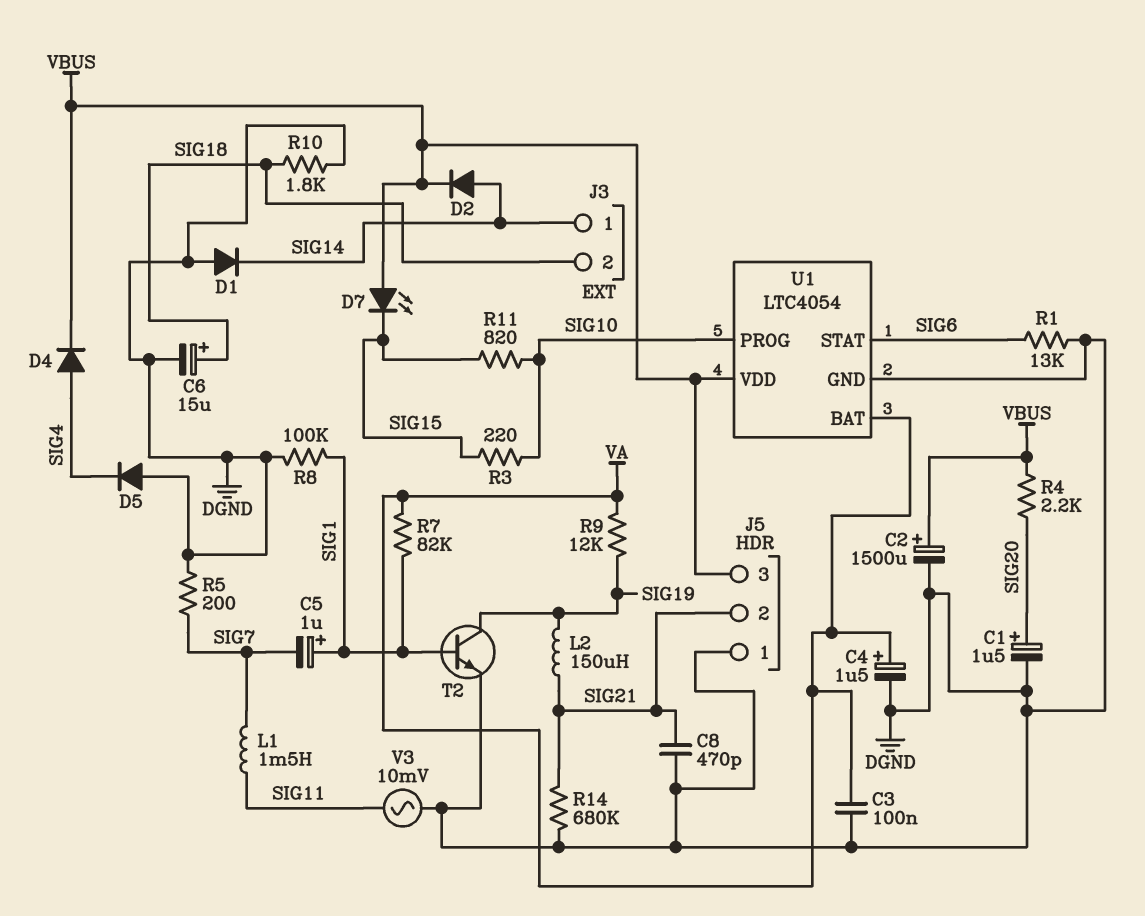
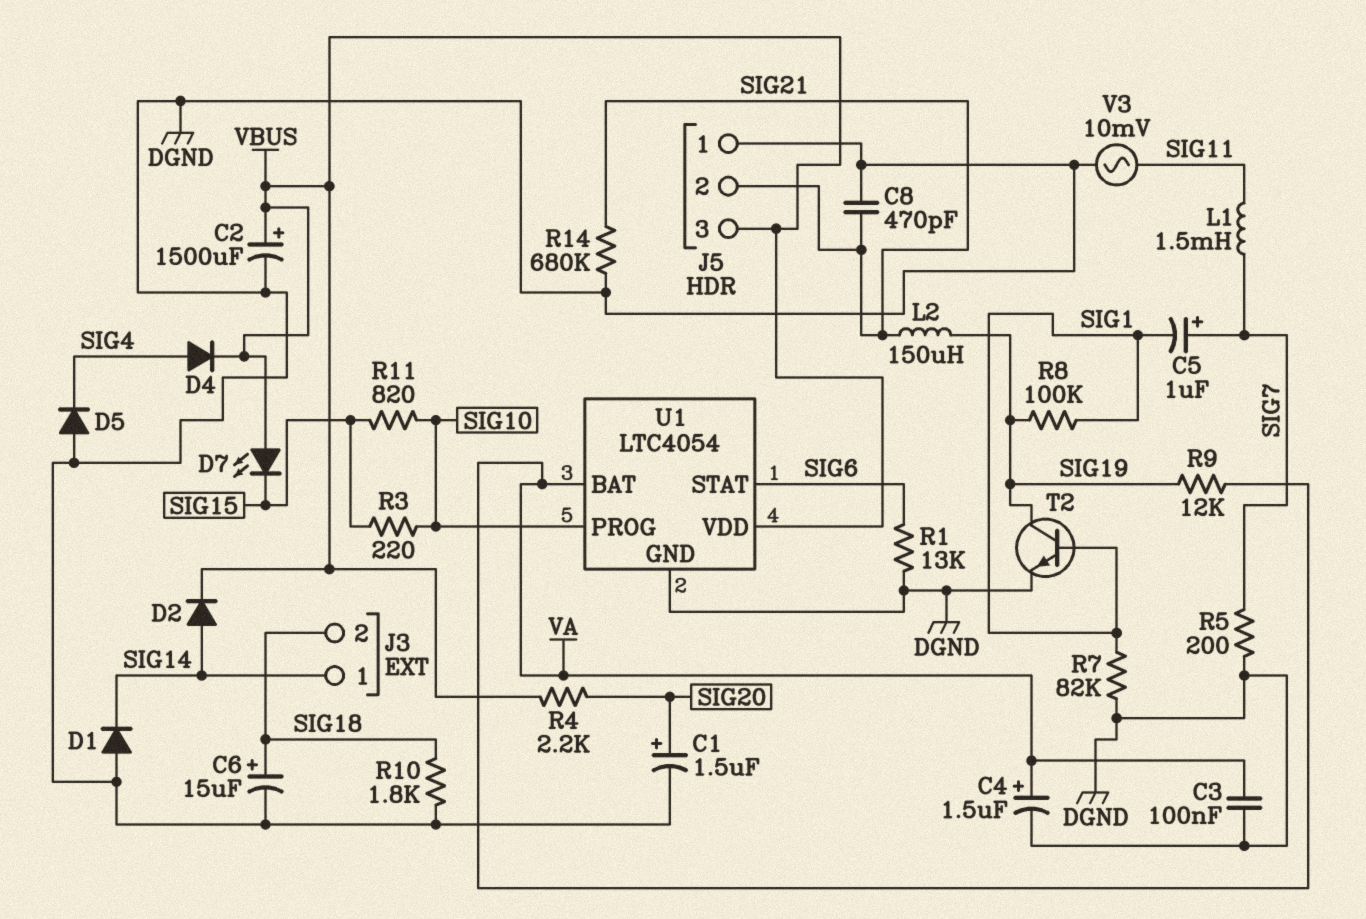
C5: 1uF (plus SIG1, minus SIG7) -> 1uF (plus SIG7, minus SIG1)
R7: 82k (SIG1, VA) -> 82k (DGND, SIG1)
R8: 100k (DGND, SIG1) -> 100k (SIG1, SIG19)

